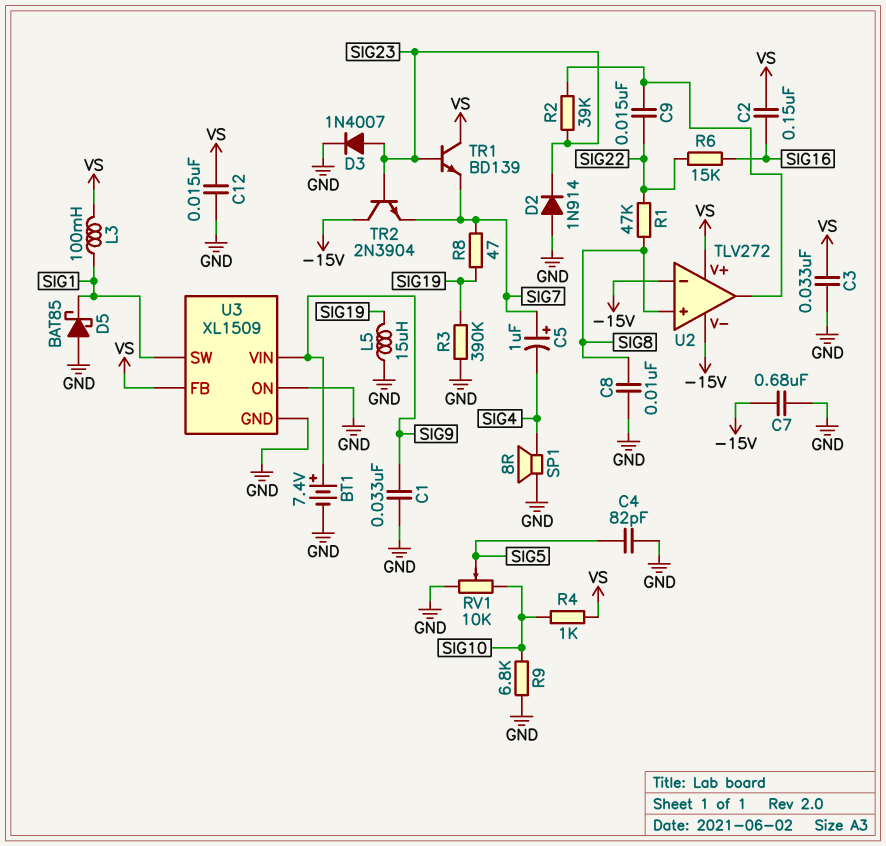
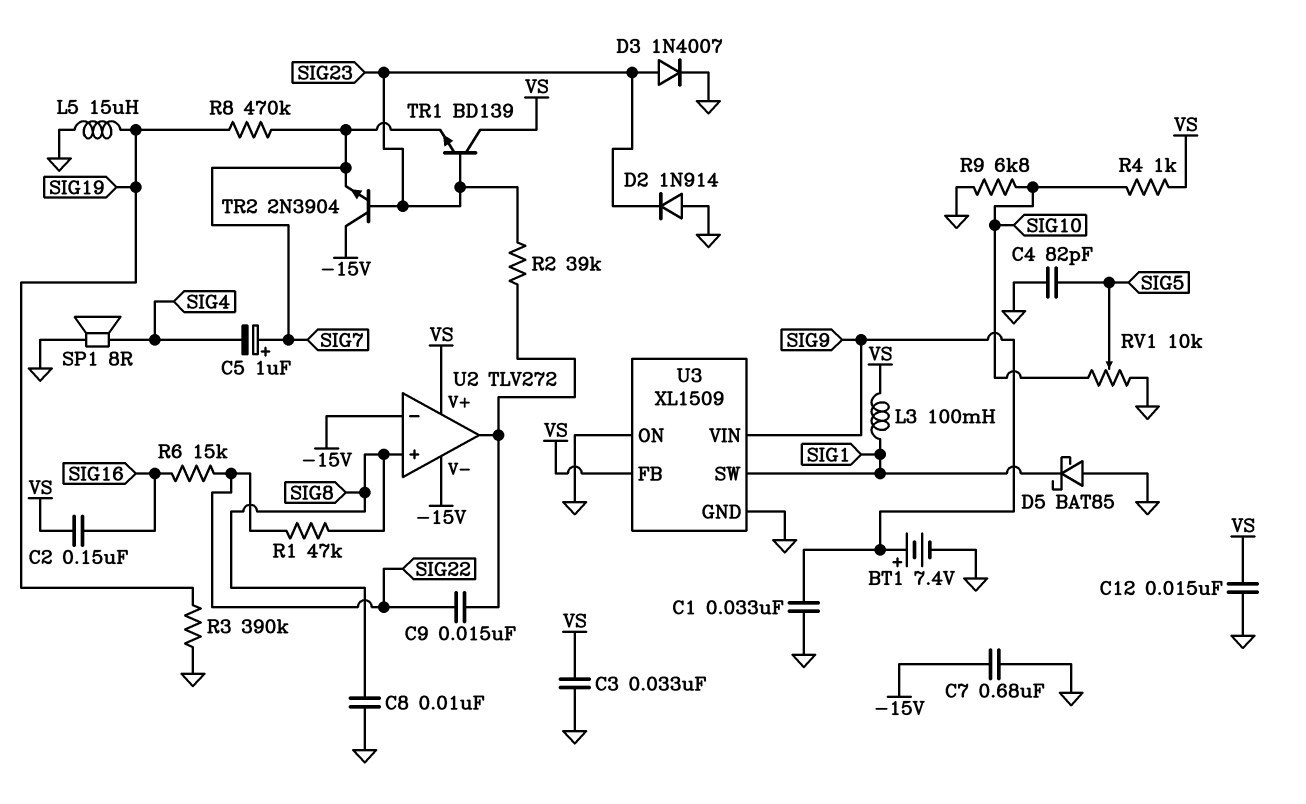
R8: 47 (SIG7, SIG19) -> 470k (SIG7, SIG19)

